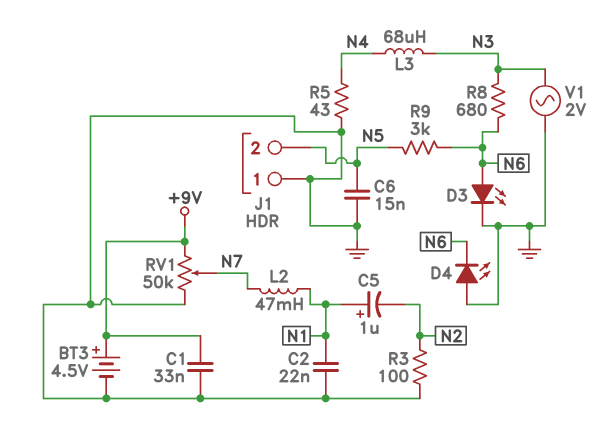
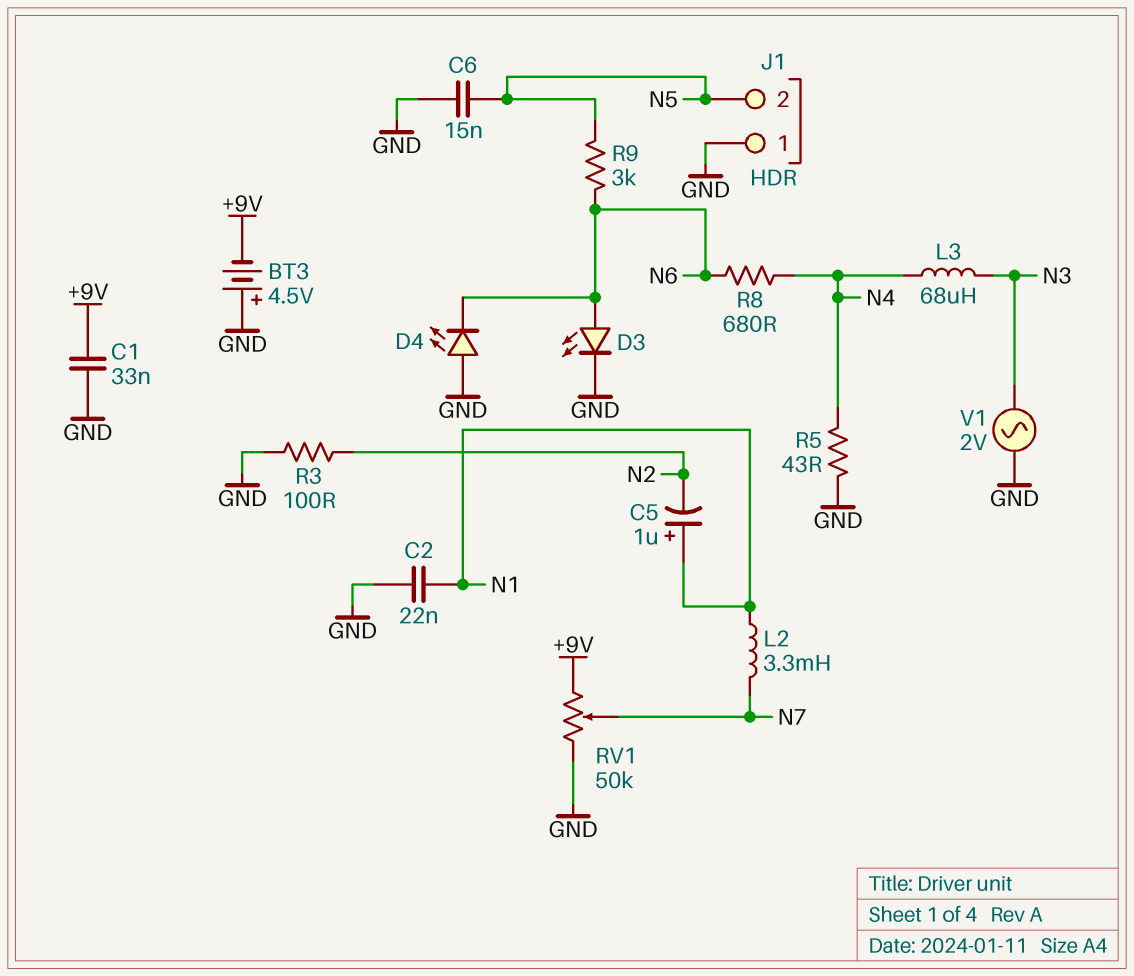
BT3: 4.5V (plus +9V, minus GND) -> 4.5V (plus GND, minus +9V)
L2: 47mH (N1, N7) -> 3.3mH (N1, N7)
R8: 680 (N3, N6) -> 680 (N4, N6)

